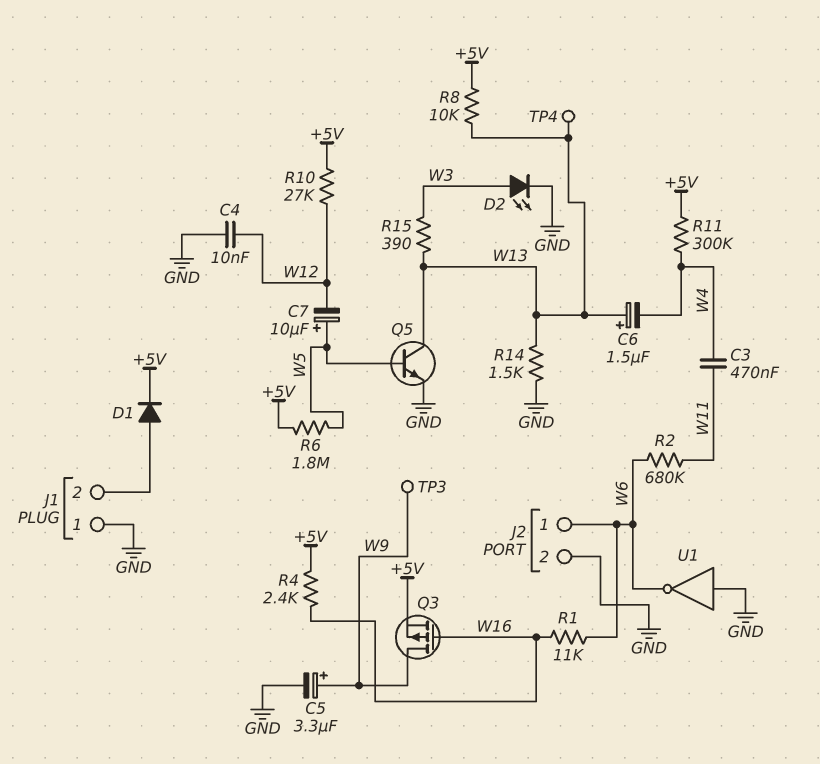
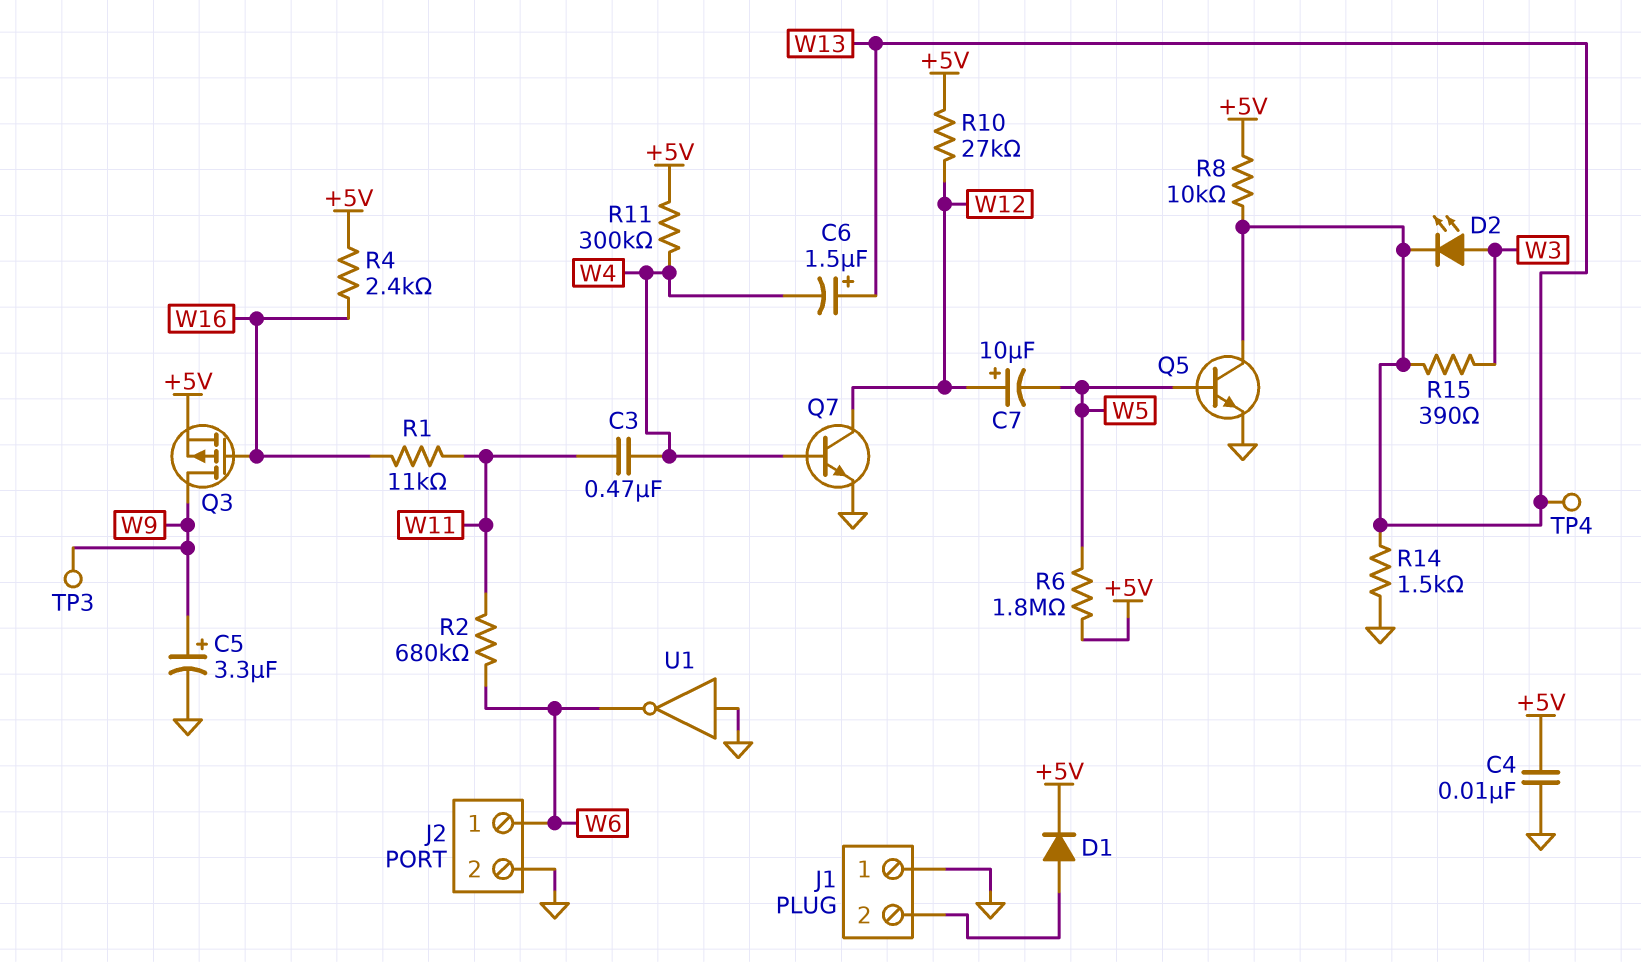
C4: 10nF (GND, W12) -> 10nF (+5V, GND)
C7: 10uF (plus W5, minus W12) -> 10uF (plus W12, minus W5)
D2: LED (A W3, K GND) -> LED (A W3, K W13)
Q7: none -> NPN (B W4, C W12, E GND)
R1: 11k (W6, W16) -> 11k (W11, W16)

